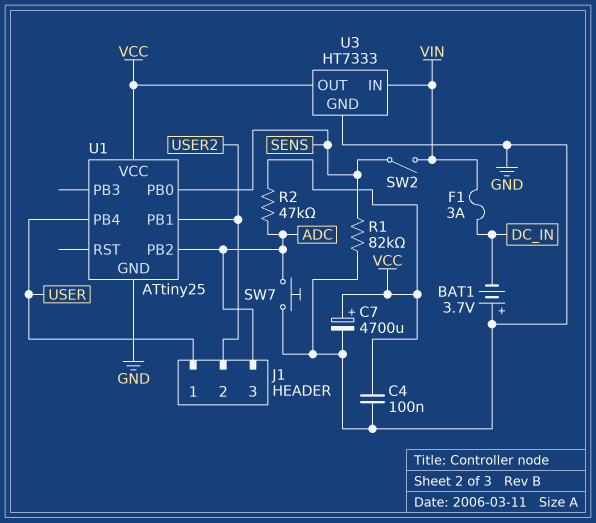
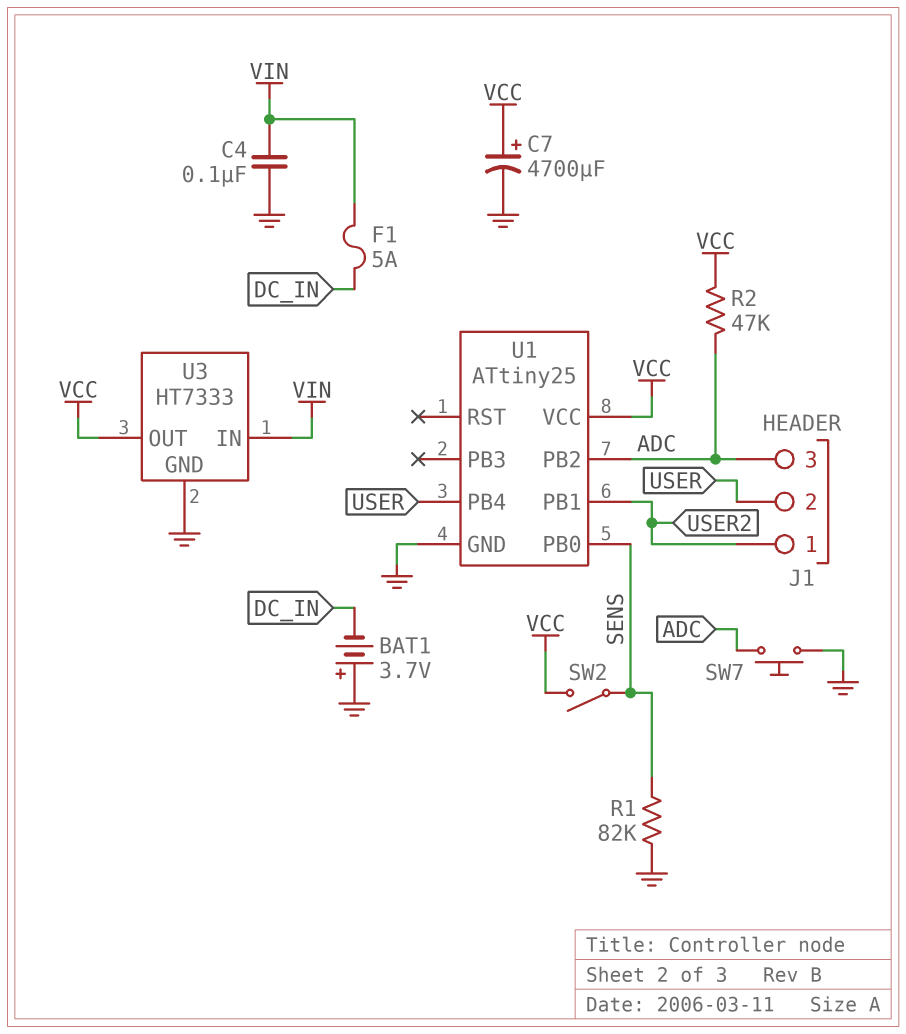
C4: 100nF (GND, VCC) -> 100nF (GND, VIN)
F1: 3A (DC_IN, VIN) -> 5A (DC_IN, VIN)
J1 pin 1: USER -> USER2
J1 pin 2: USER2 -> USER
SW2: switch (SENS, VIN) -> switch (SENS, VCC)

